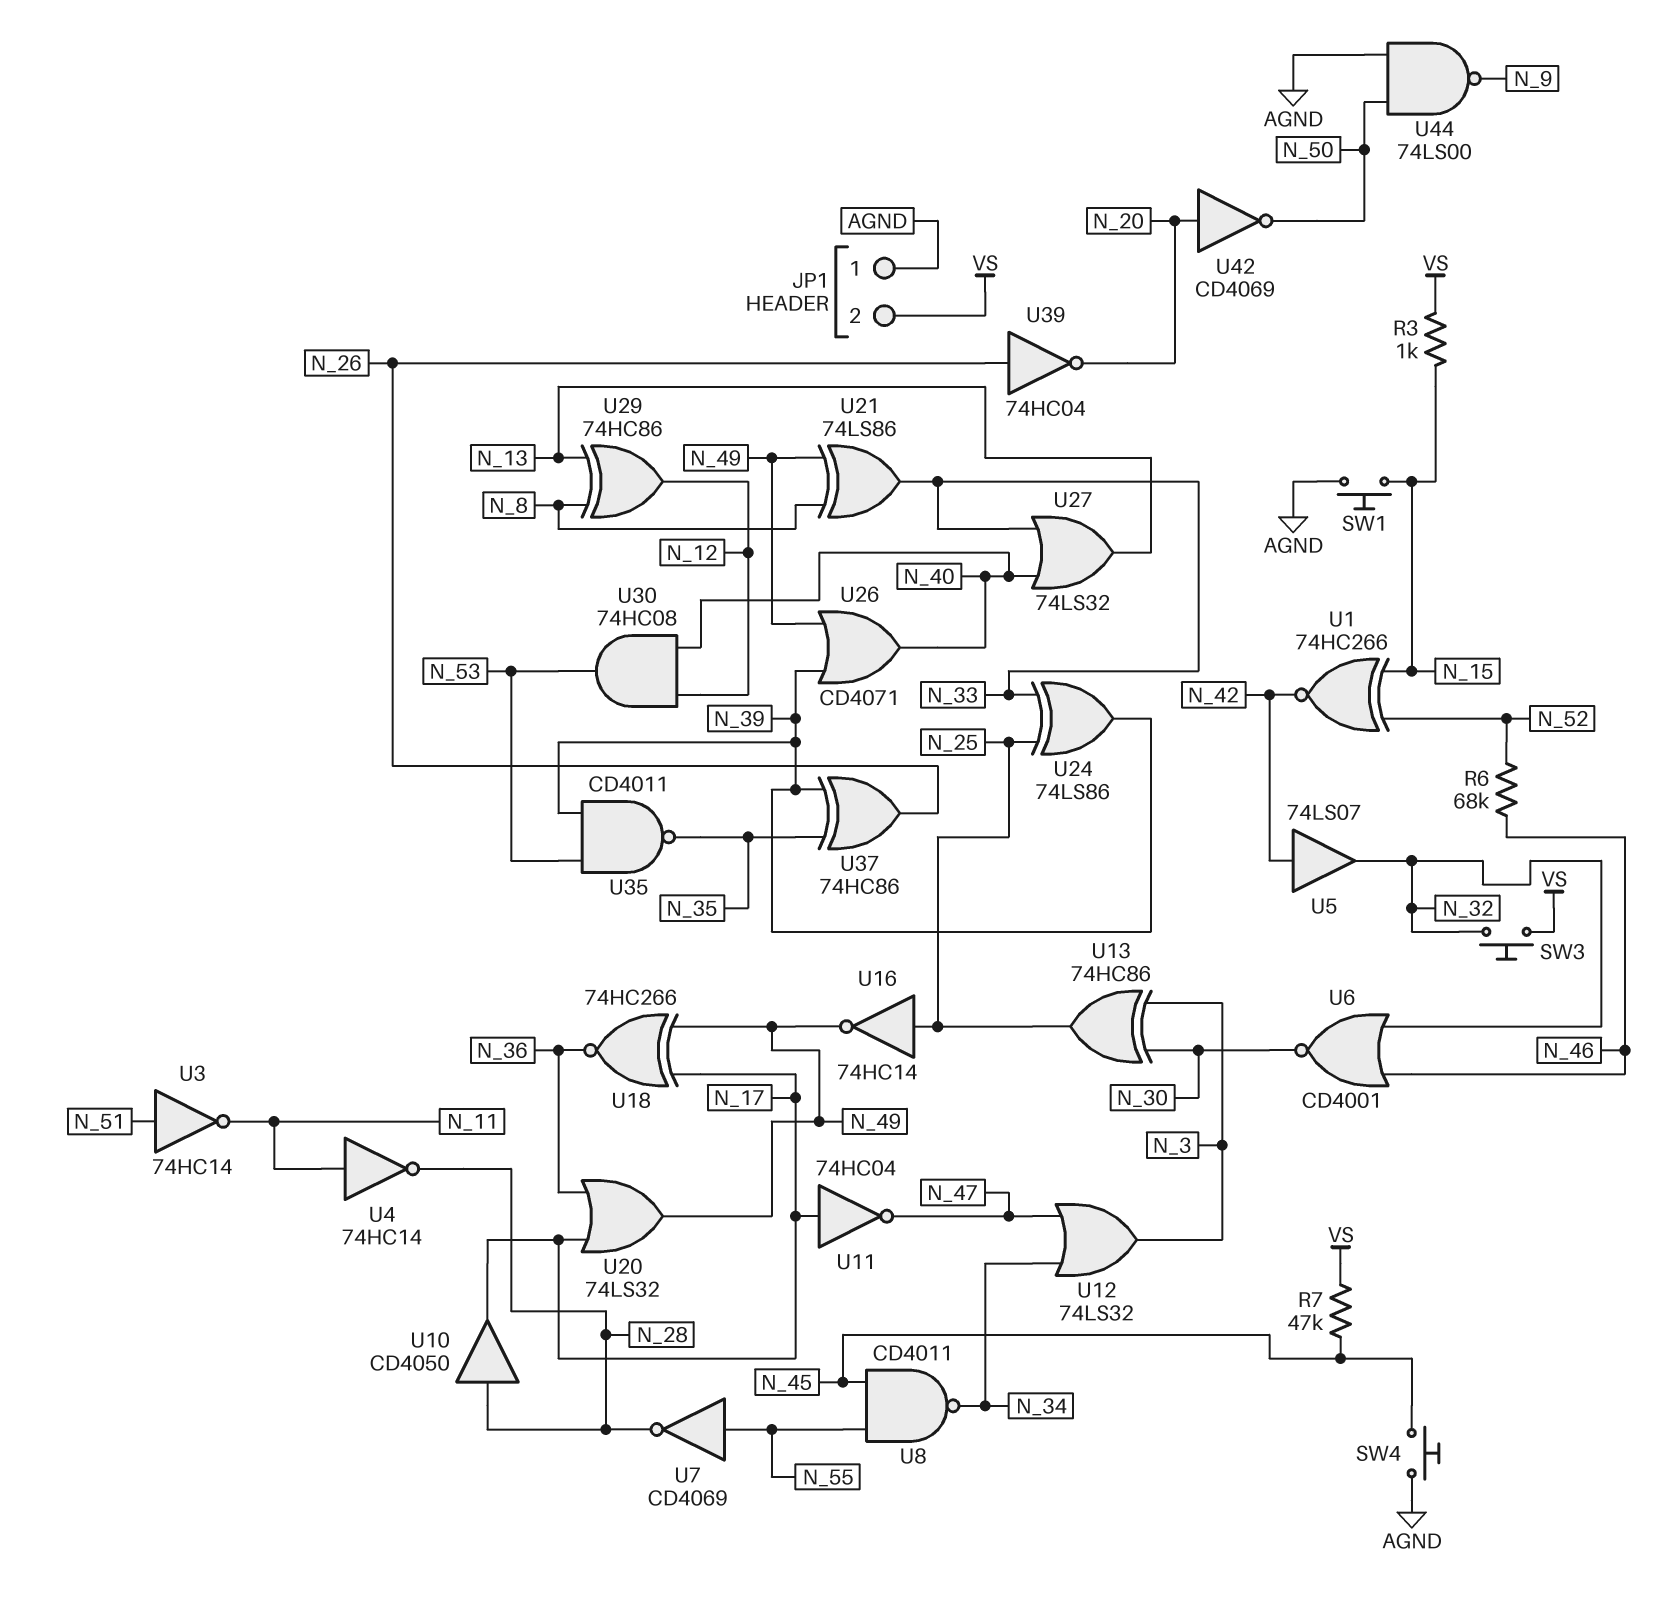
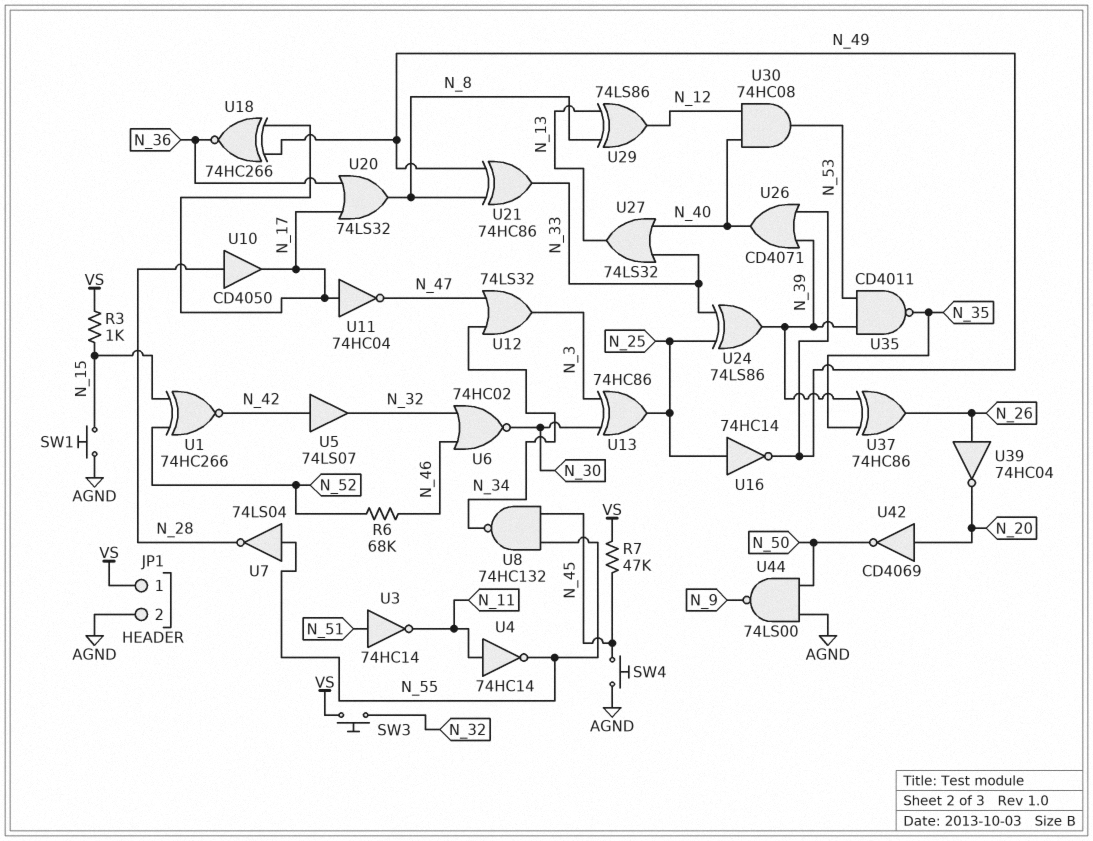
JP1 pin 1: AGND -> VS
JP1 pin 2: VS -> AGND
U4: NOT 74HC14 (in N_11, out N_28) -> NOT 74HC14 (in N_11, out N_55)
U6: NOR CD4001 (in N_32, in N_46, out N_30) -> NOR 74HC02 (in N_32, in N_46, out N_30)
U7: NOT CD4069 (in N_55, out N_28) -> NOT 74LS04 (in N_55, out N_28)
U8: NAND CD4011 (in N_45, in N_55, out N_34) -> NAND 74HC132 (in N_45, in N_55, out N_34)
U20: OR 74LS32 (in N_17, in N_36, out N_49) -> OR 74LS32 (in N_17, in N_36, out N_8)
U21: XOR 74LS86 (in N_8, in N_49, out N_33) -> XOR 74HC86 (in N_8, in N_49, out N_33)
U29: XOR 74HC86 (in N_8, in N_13, out N_12) -> XOR 74LS86 (in N_8, in N_13, out N_12)

